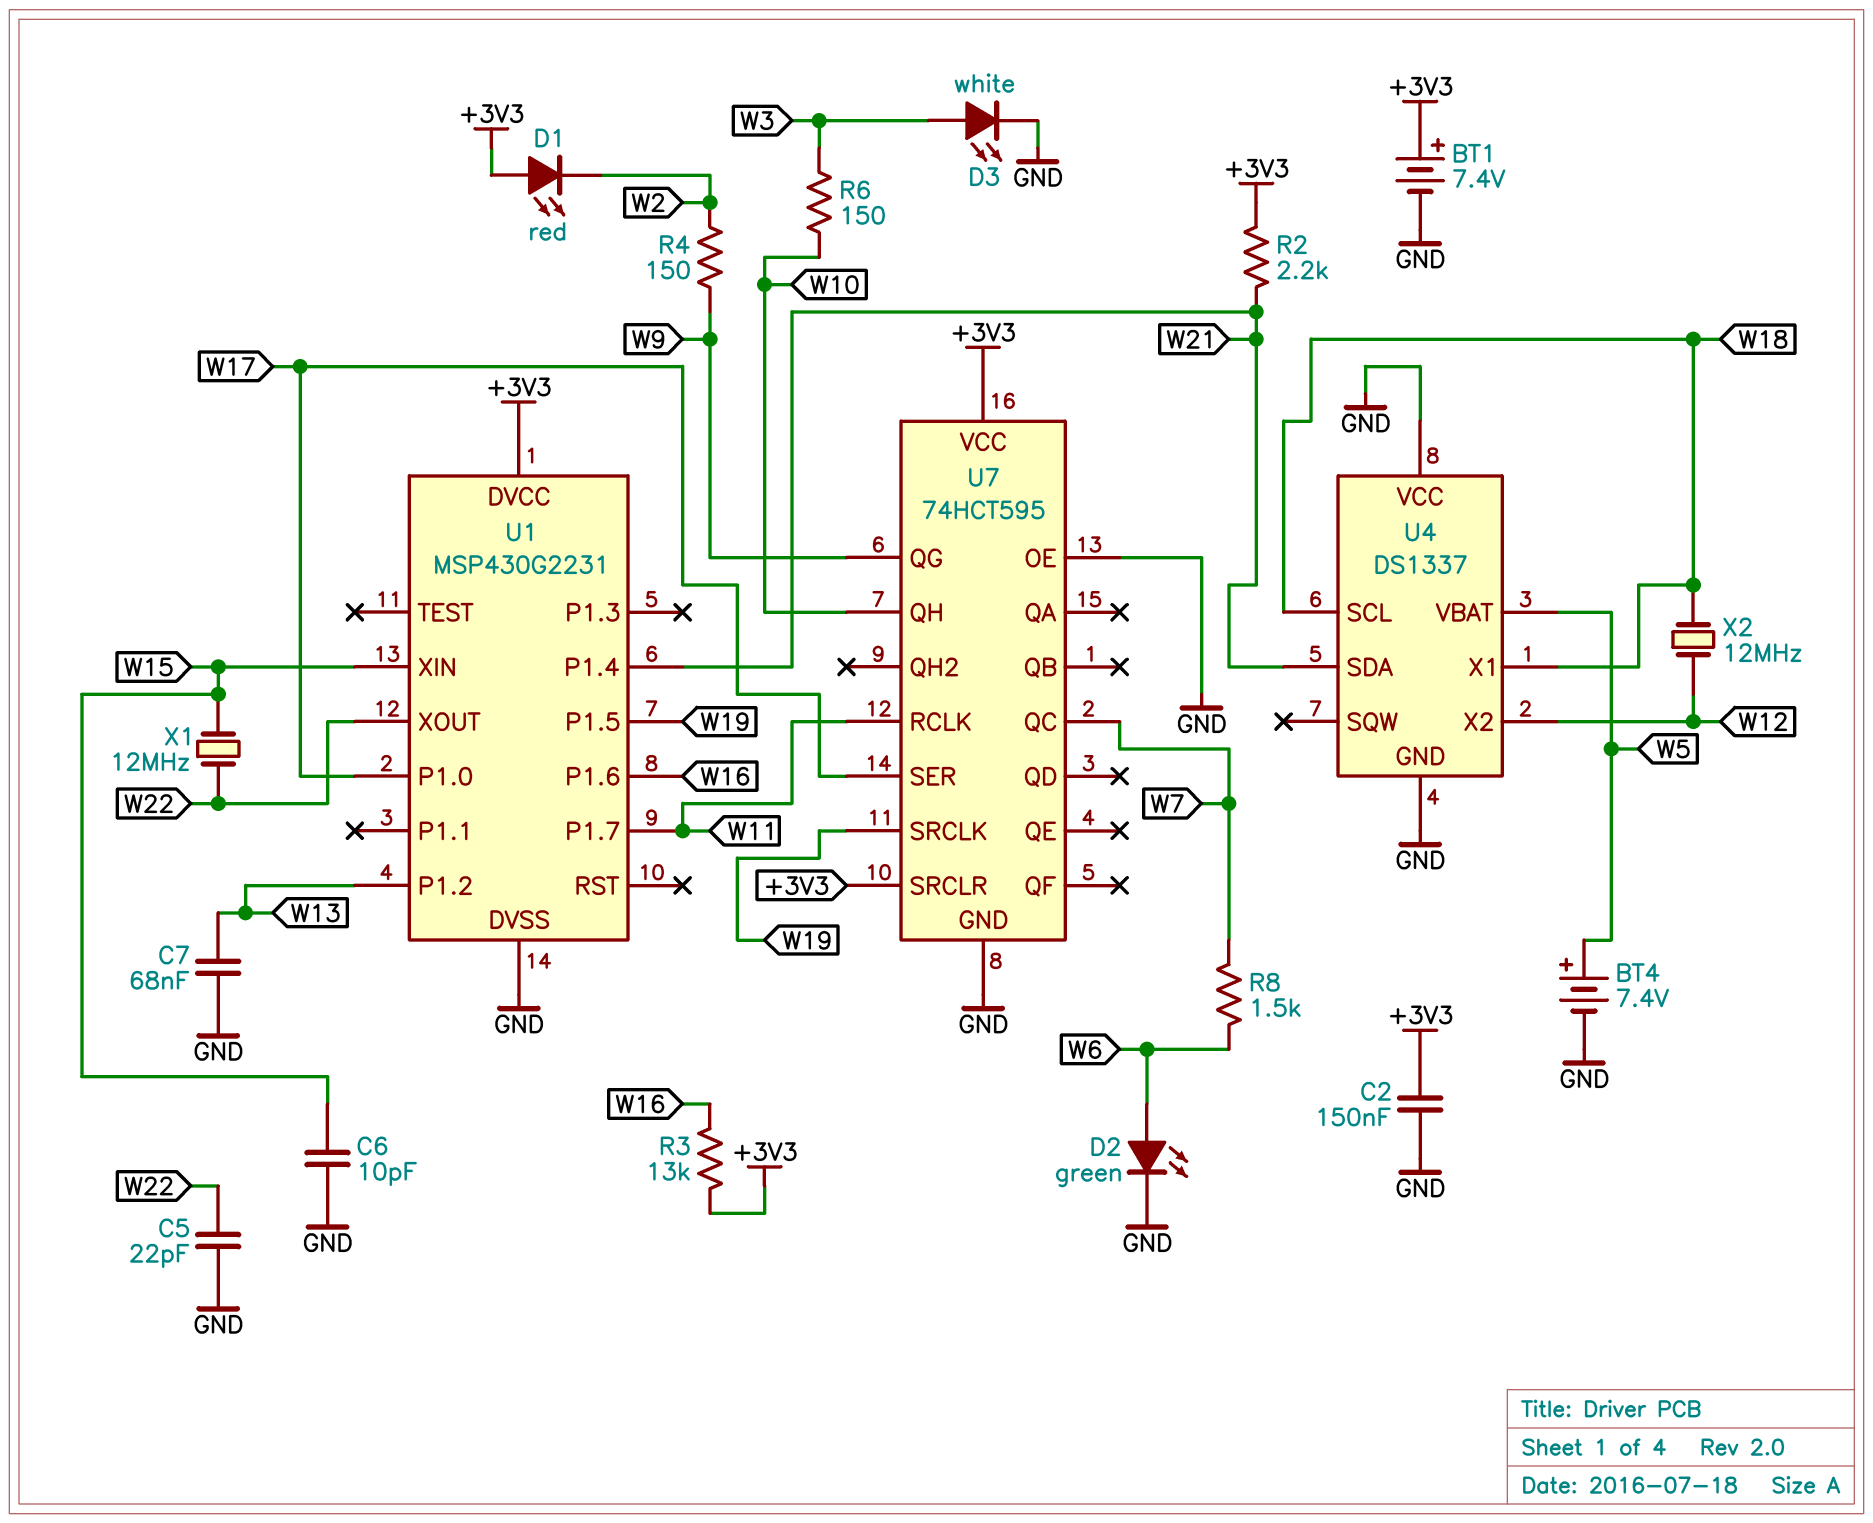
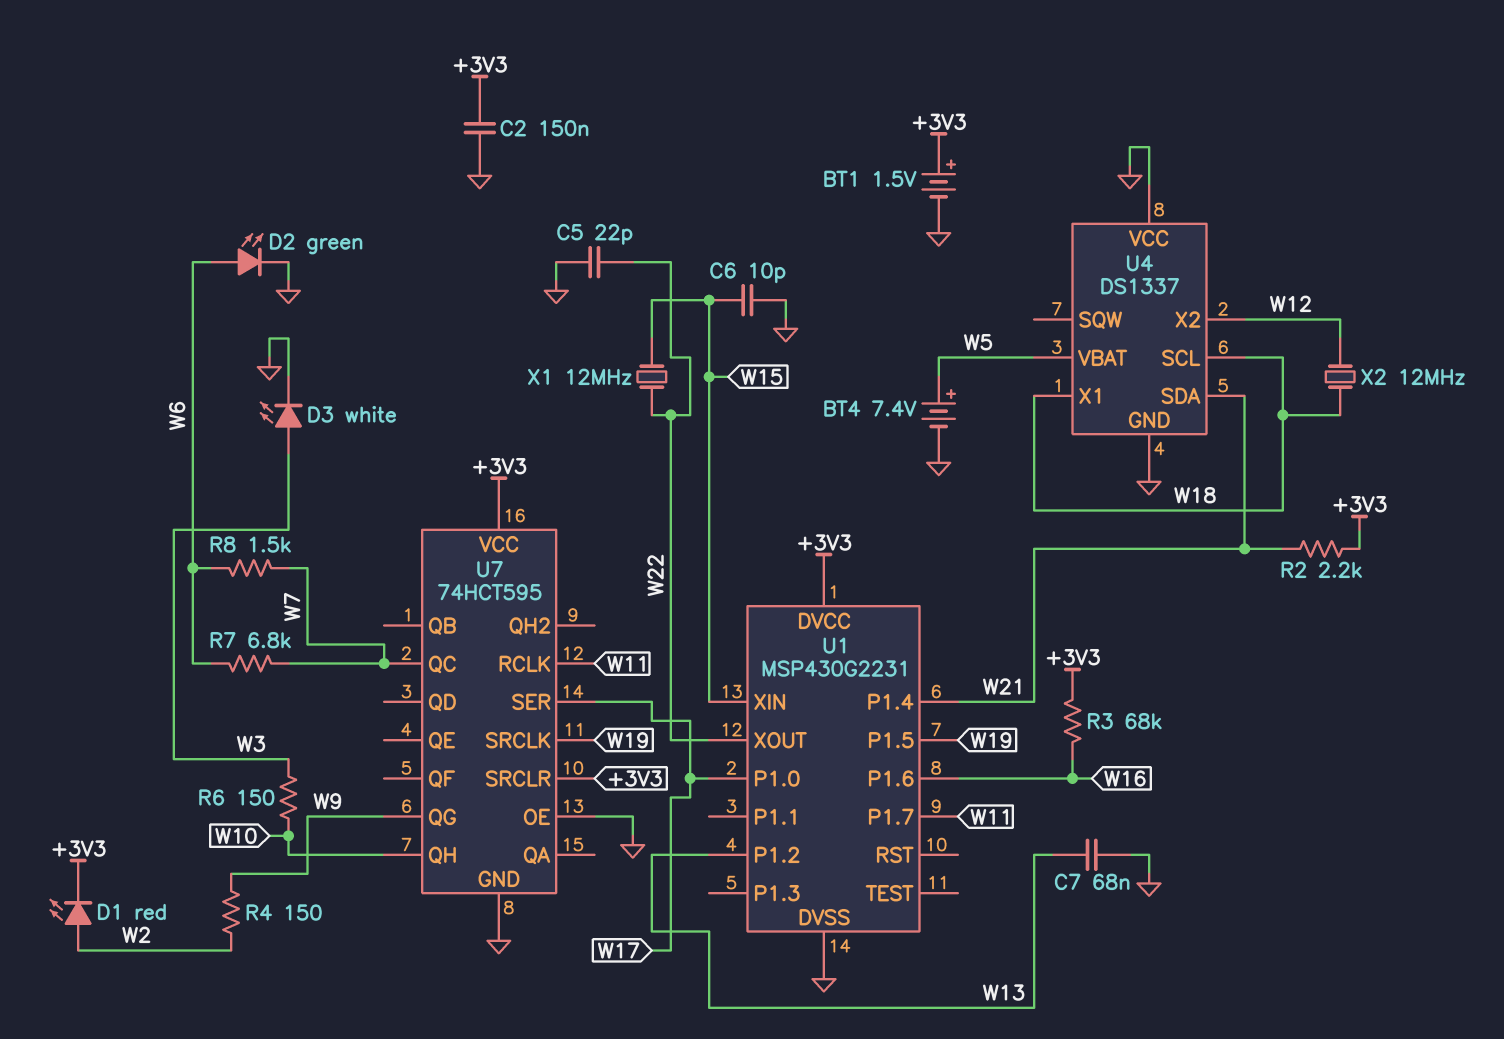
BT1: 7.4V (plus +3V3, minus GND) -> 1.5V (plus +3V3, minus GND)
D1: LED red (A +3V3, K W2) -> LED red (A W2, K +3V3)
R3: 13k (+3V3, W16) -> 68k (+3V3, W16)
R7: none -> 6.8k (W6, W7)

